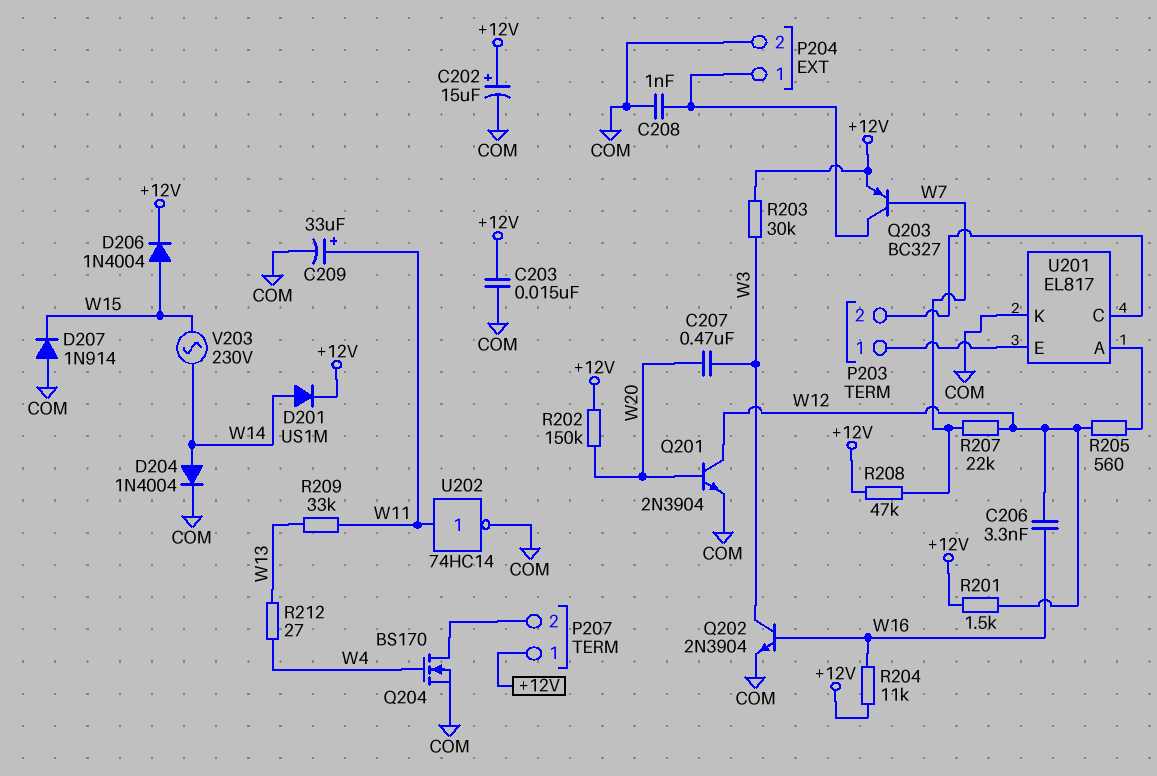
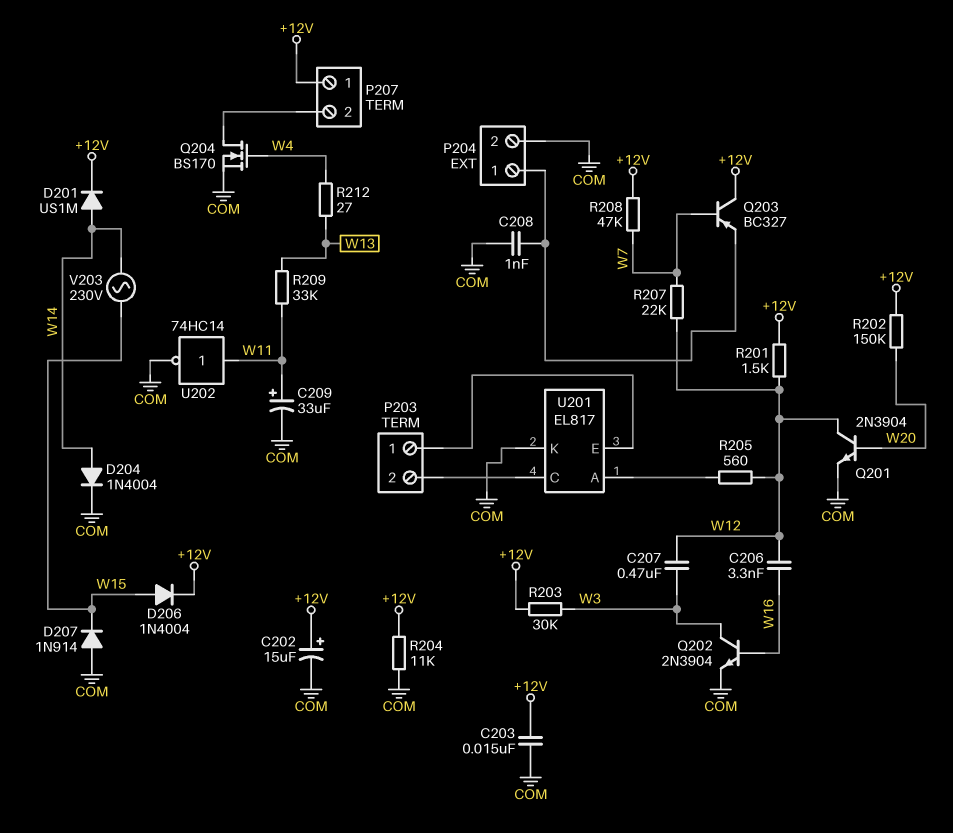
C207: 470nF (W3, W20) -> 470nF (W3, W12)
Q203: PNP BC327 (B W7, C P204/1, E +12V) -> PNP BC327 (B W7, C +12V, E P204/1)
R204: 11k (+12V, W16) -> 11k (+12V, COM)

